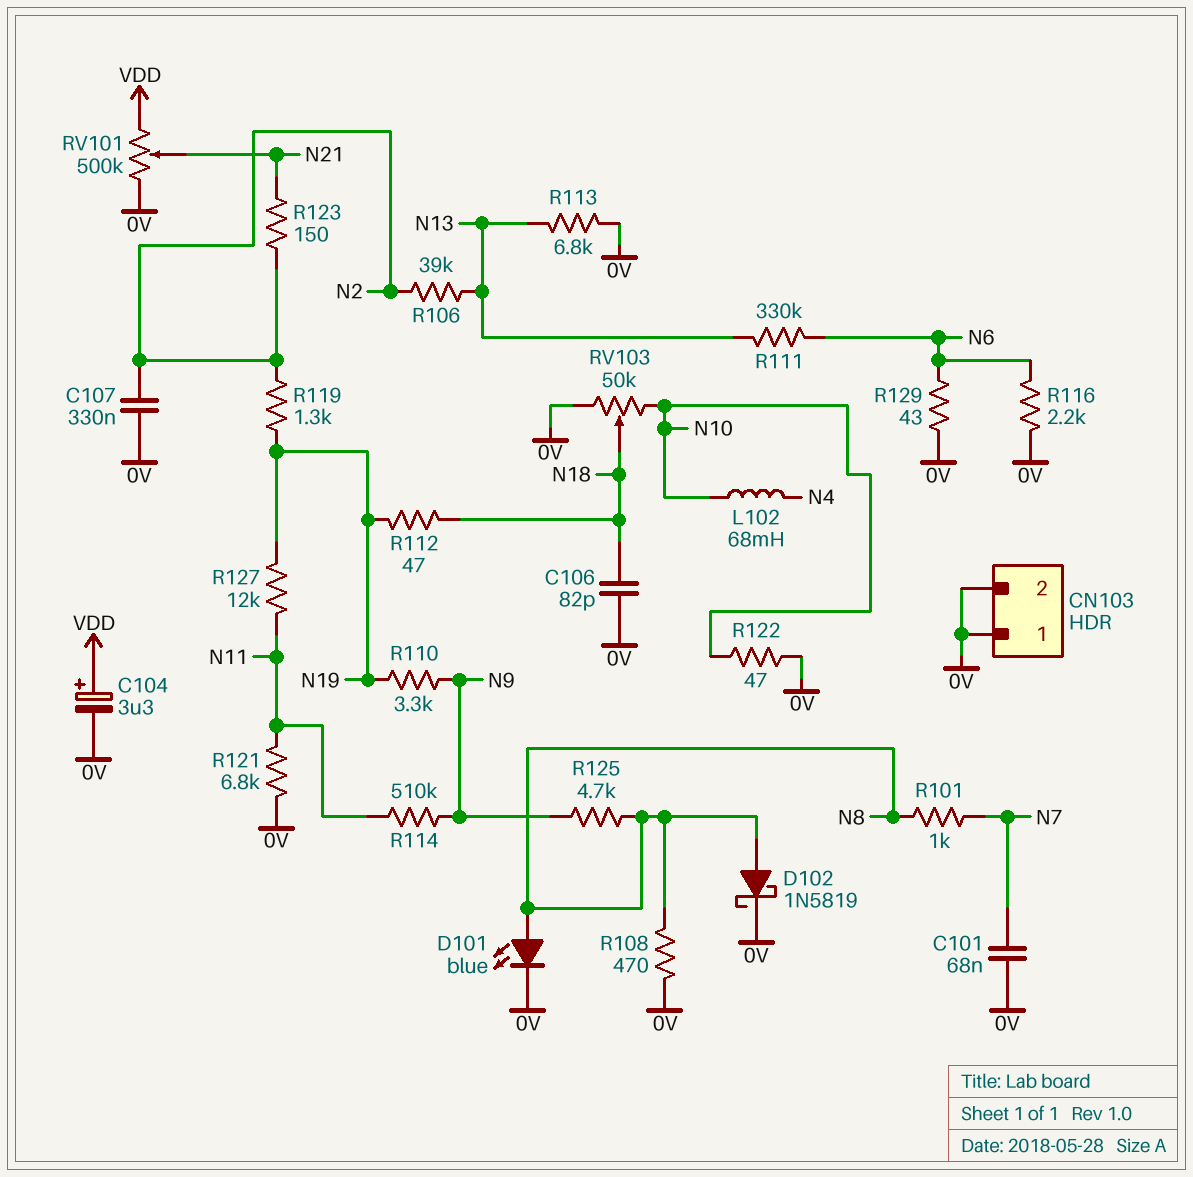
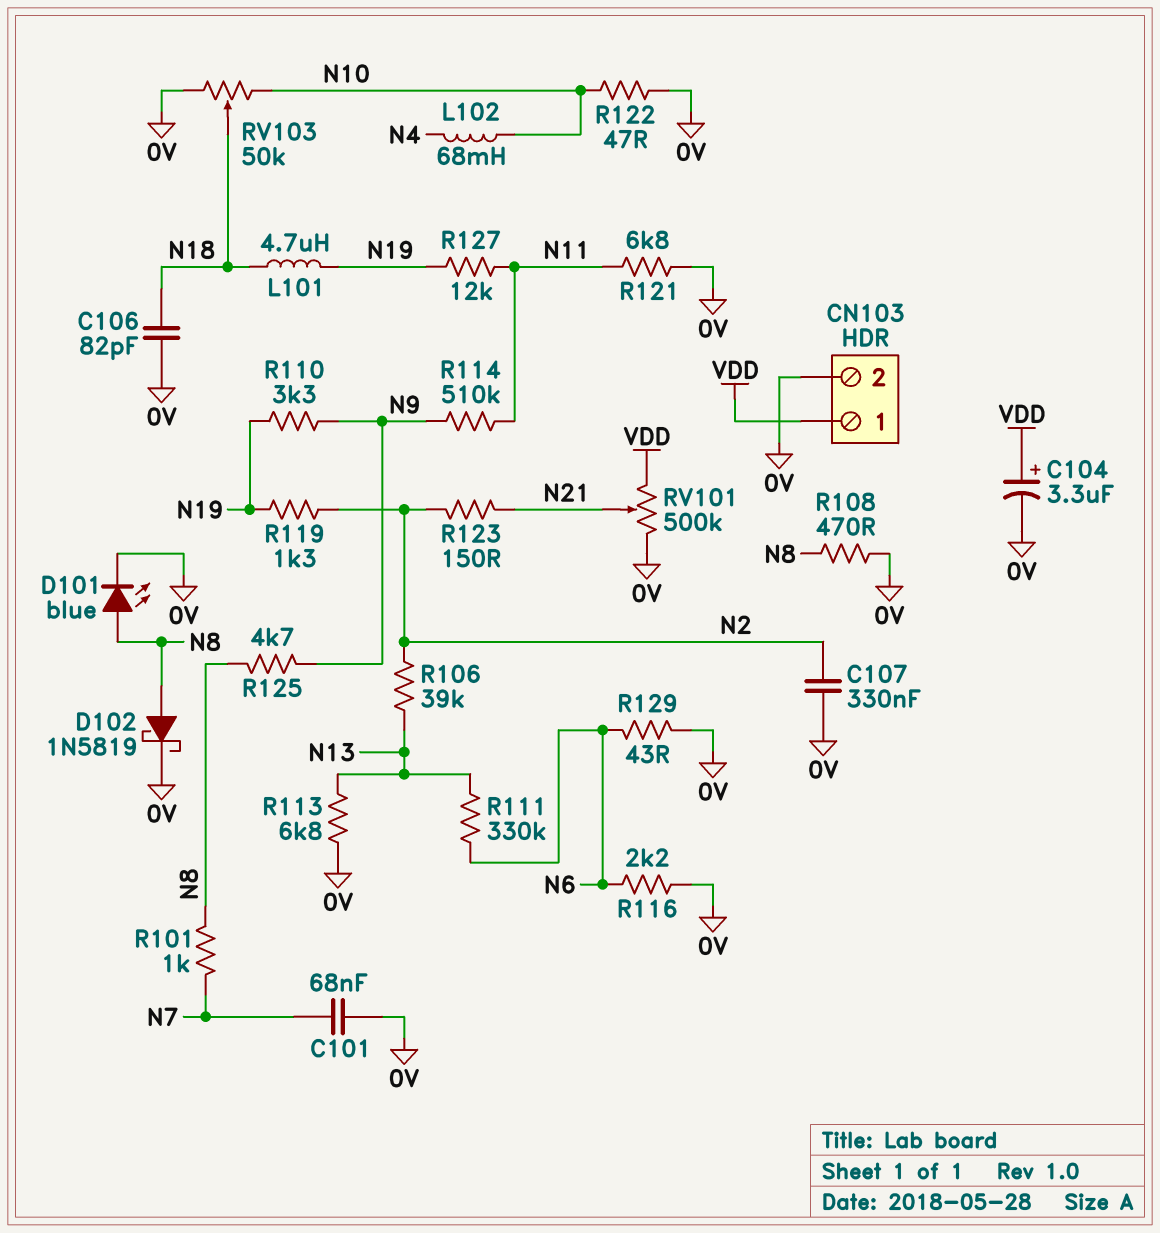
CN103 pin 1: 0V -> VDD
L101: none -> 4.7uH (N18, N19)
R112: 47 (N18, N19) -> none

